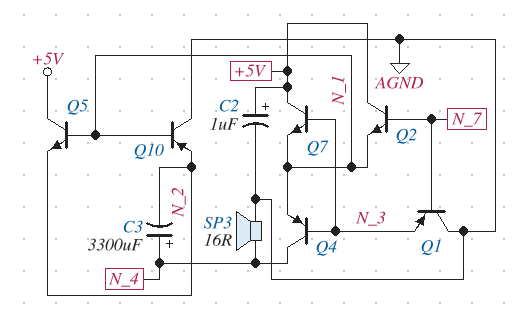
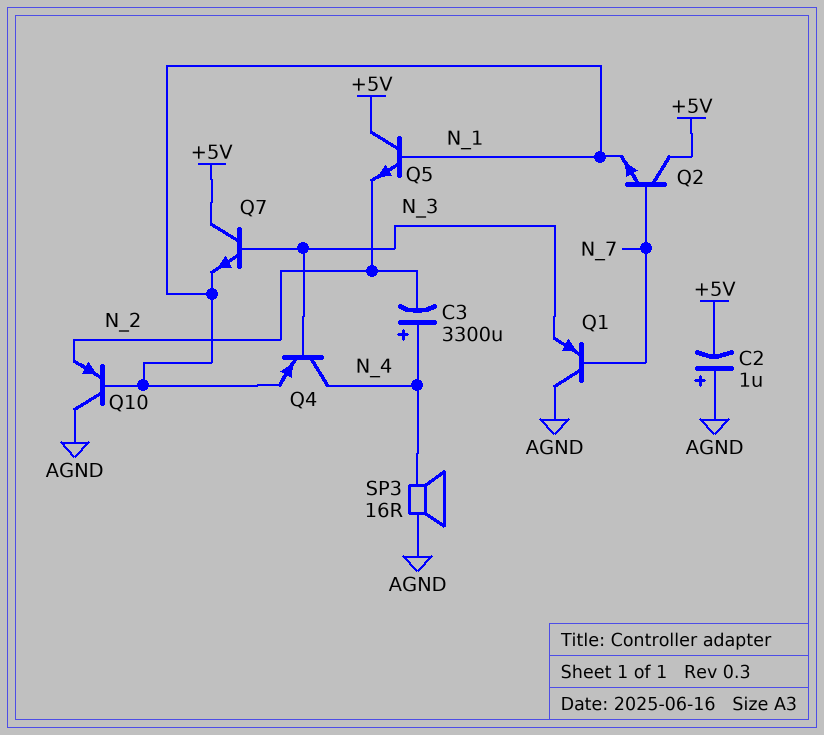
C2: 1uF (plus +5V, minus AGND) -> 1uF (plus AGND, minus +5V)

